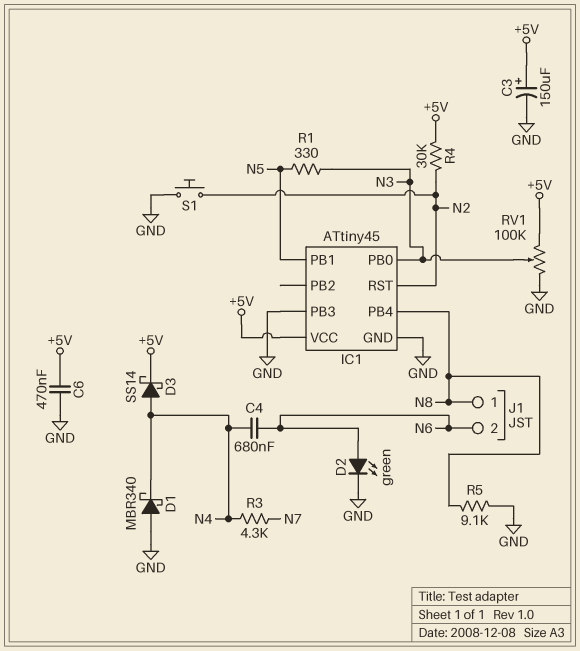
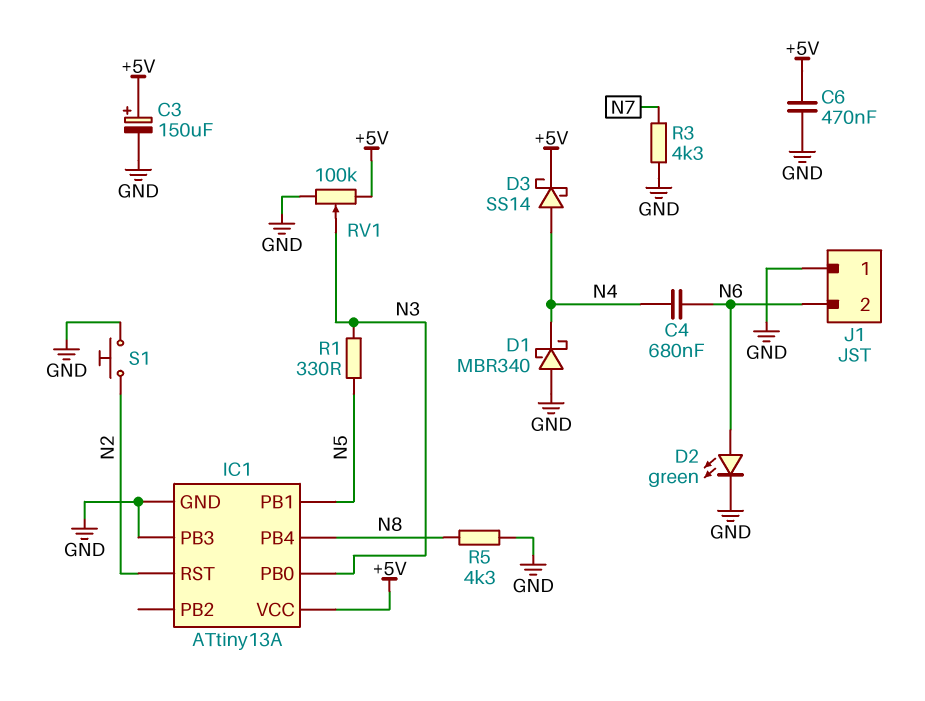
IC1: ATtiny45 -> ATtiny13A
J1 pin 1: N8 -> GND
R3: 4.3k (N4, N7) -> 4.3k (GND, N7)
R4: 30k (+5V, N2) -> none
R5: 9.1k (GND, N8) -> 4.3k (GND, N8)

